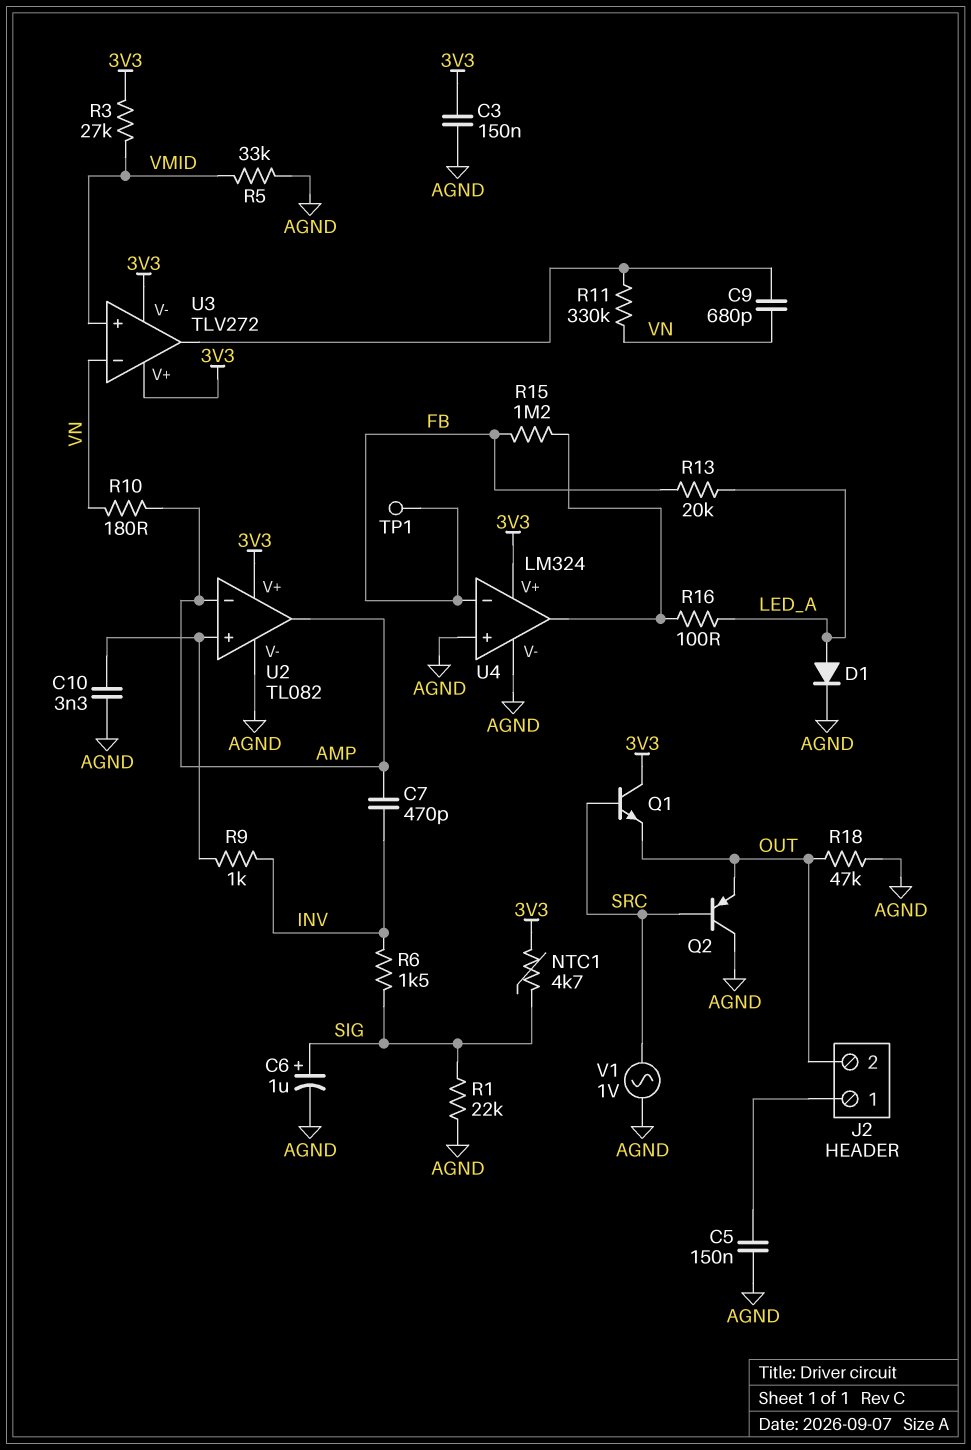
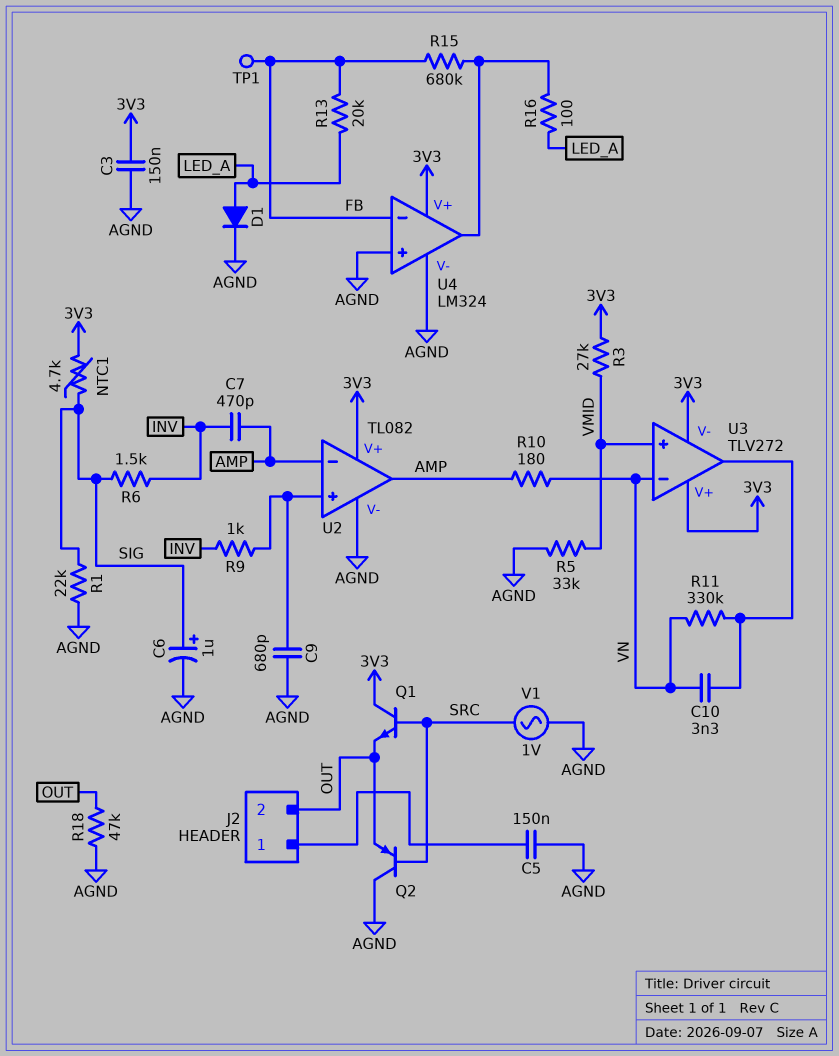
C9: 680pF (U3/out, VN) -> 680pF (AGND, U2/in+)
C10: 3.3nF (AGND, U2/in+) -> 3.3nF (U3/out, VN)
R15: 1.2M (FB, U4/out) -> 680k (FB, U4/out)

